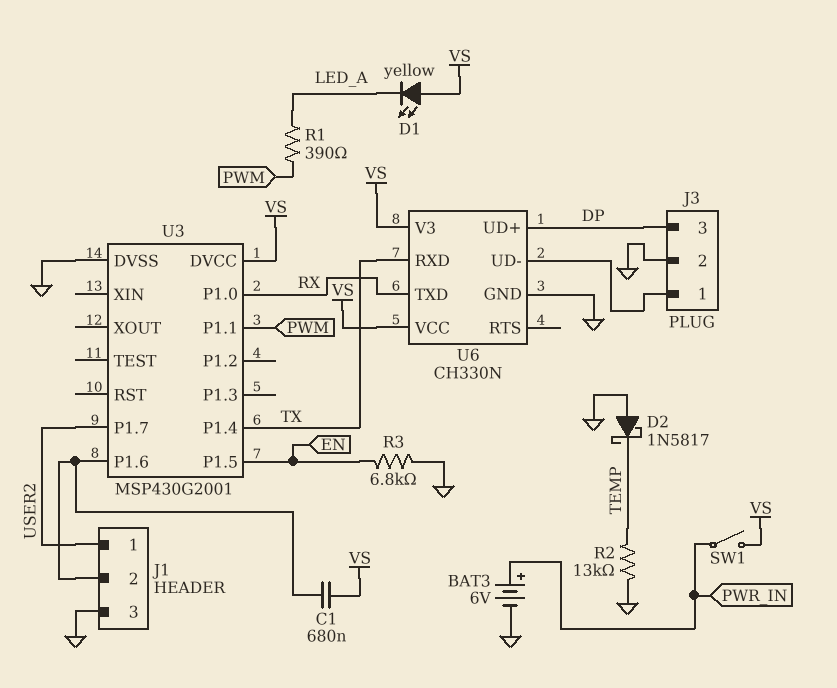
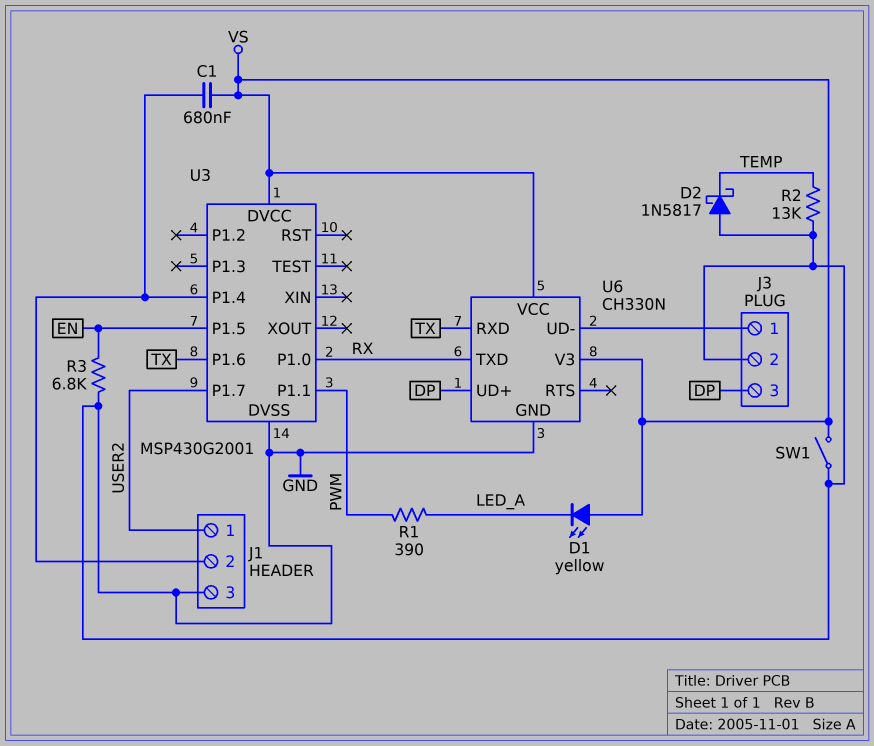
BAT3: 6V (plus PWR_IN, minus GND) -> none
SW1: switch (PWR_IN, VS) -> switch (GND, VS)
U3 pin P1.4: TX -> J1/2
U3 pin P1.6: J1/2 -> TX

